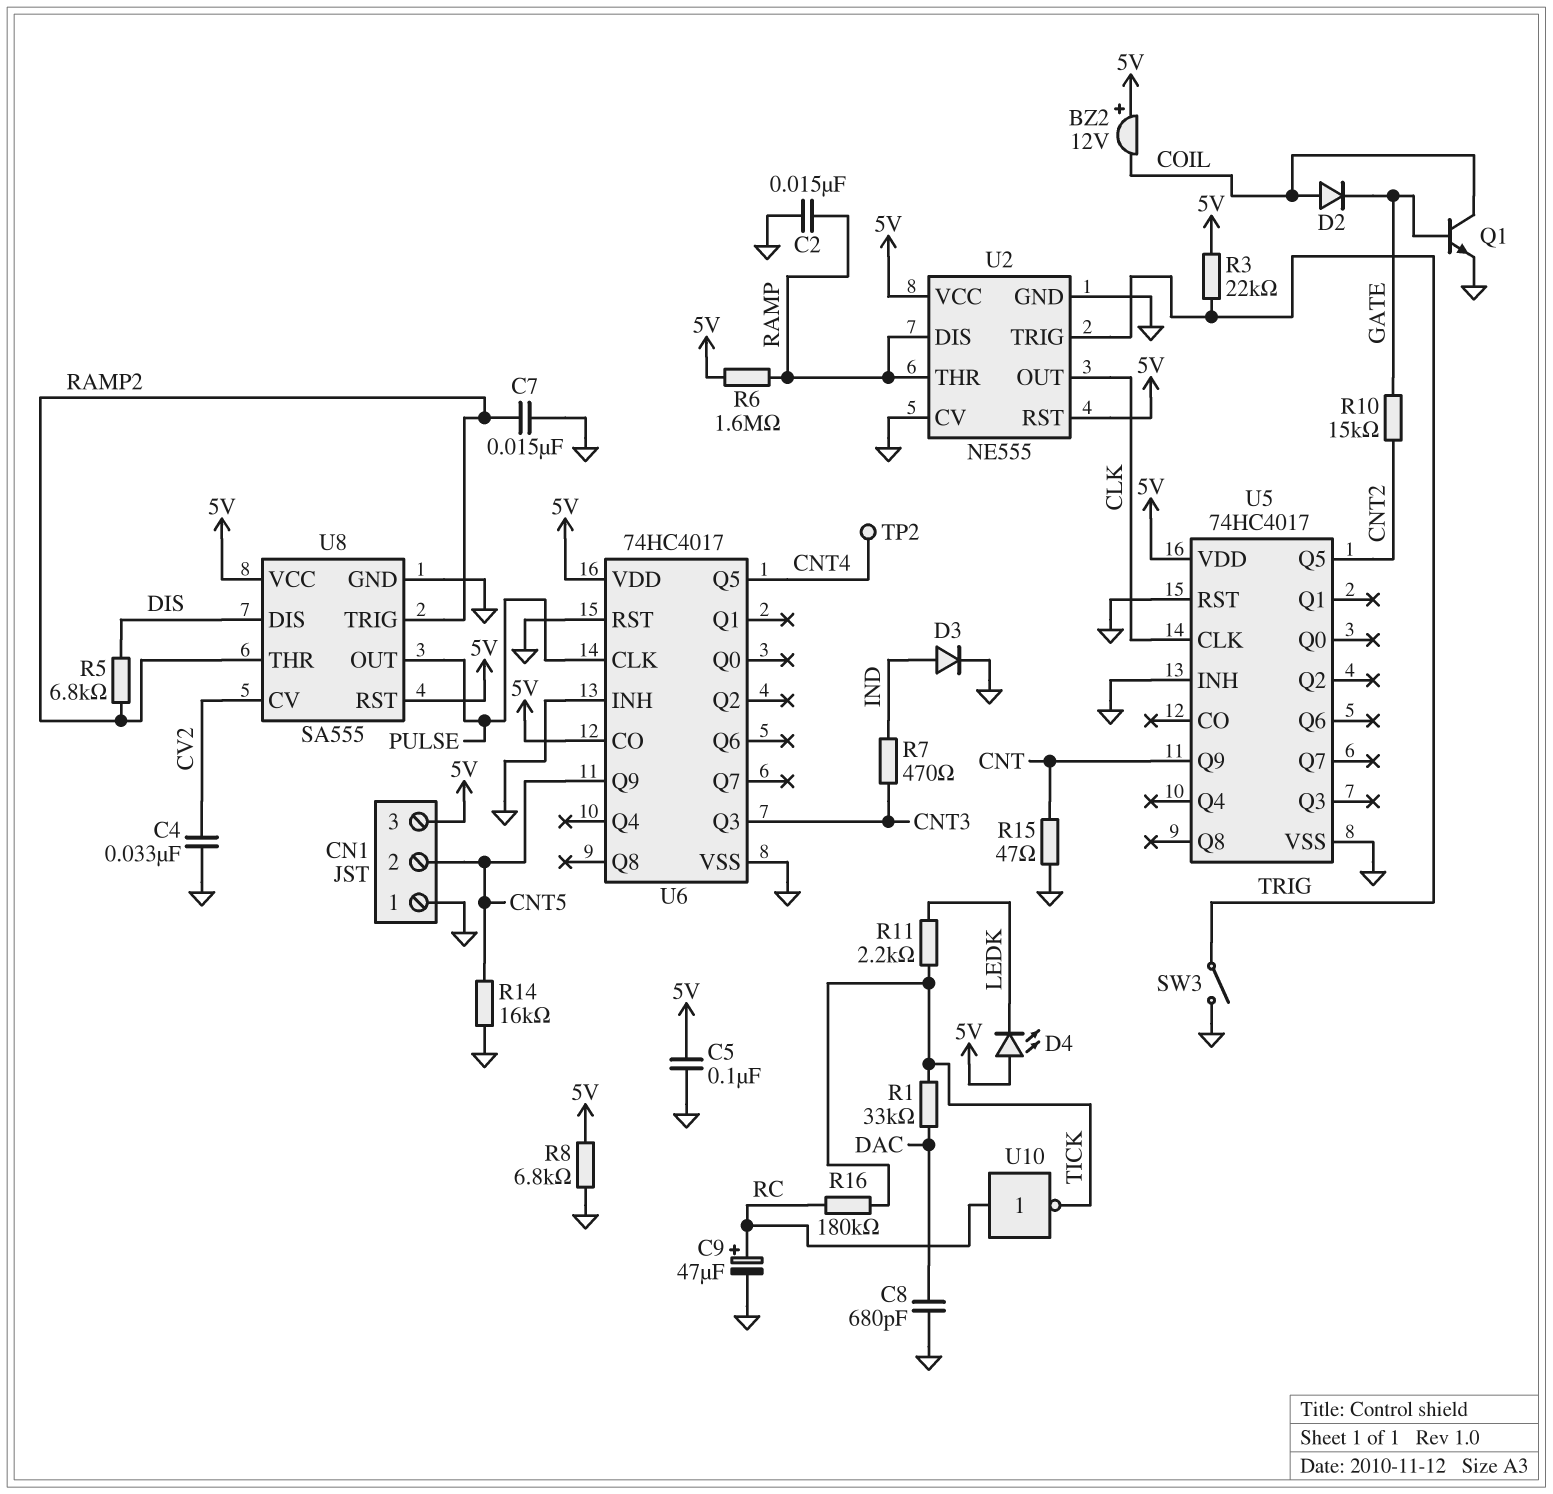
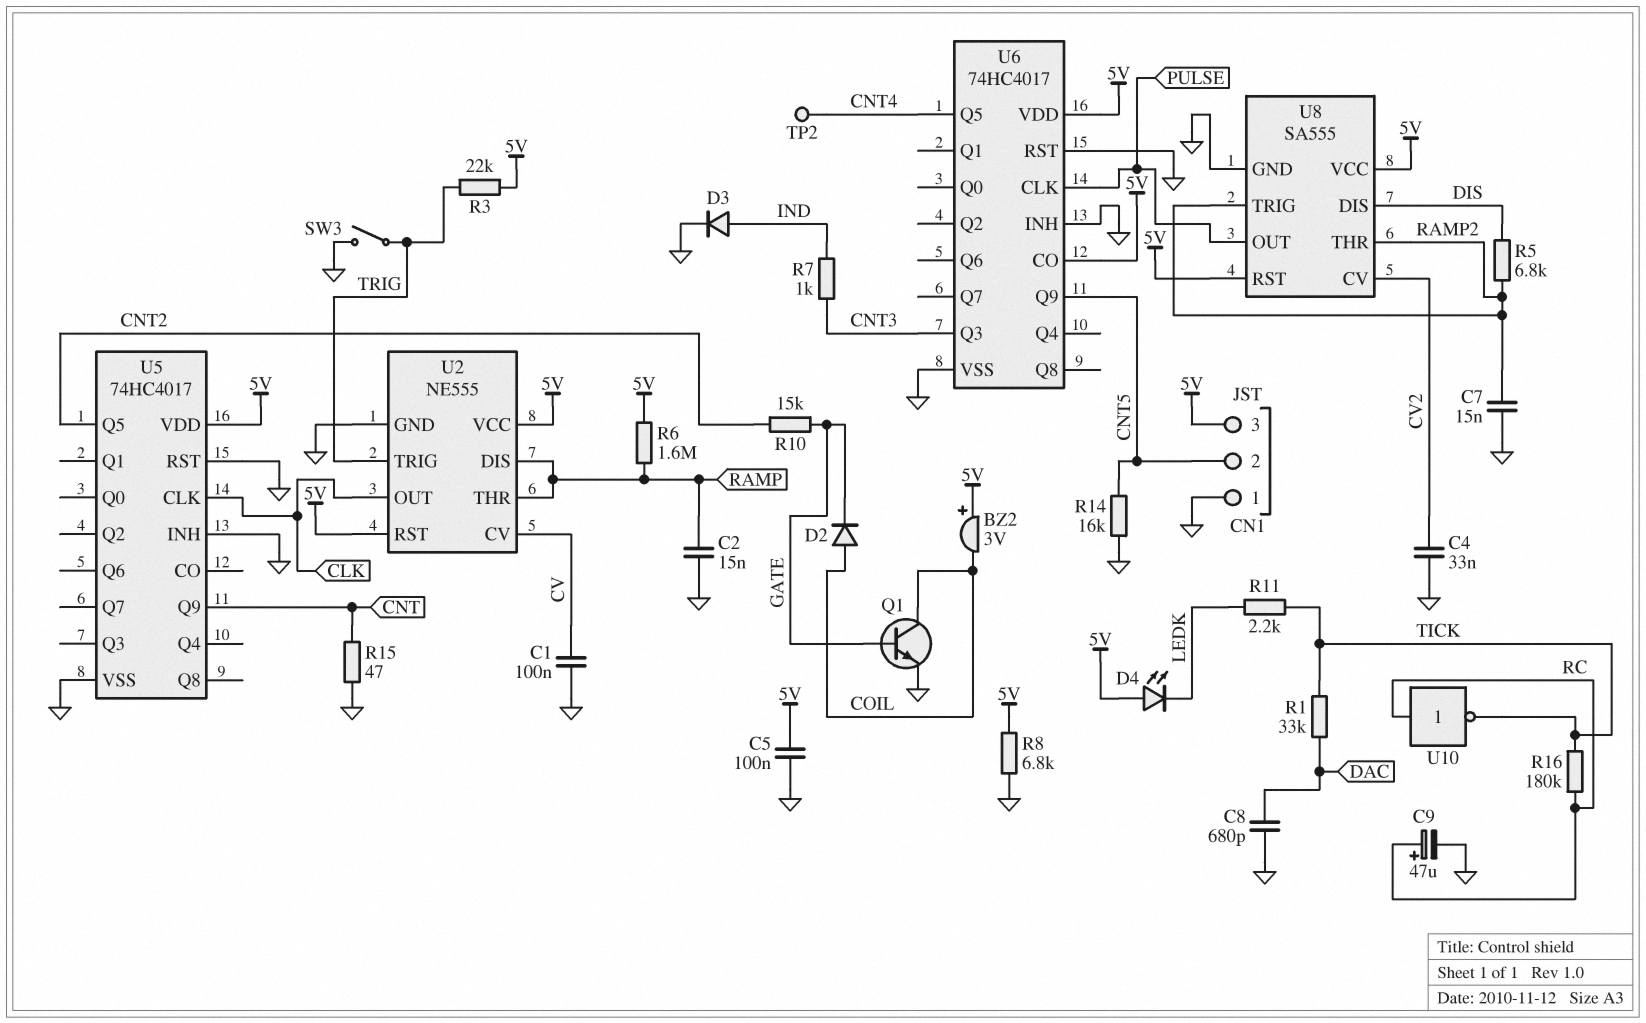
BZ2: buzzer 12V (plus 5V, minus COIL) -> buzzer 3V (plus 5V, minus COIL)
C1: none -> 100nF (CV, GND)
R7: 470 (CNT3, IND) -> 1k (CNT3, IND)
U2 pin CV: GND -> CV

